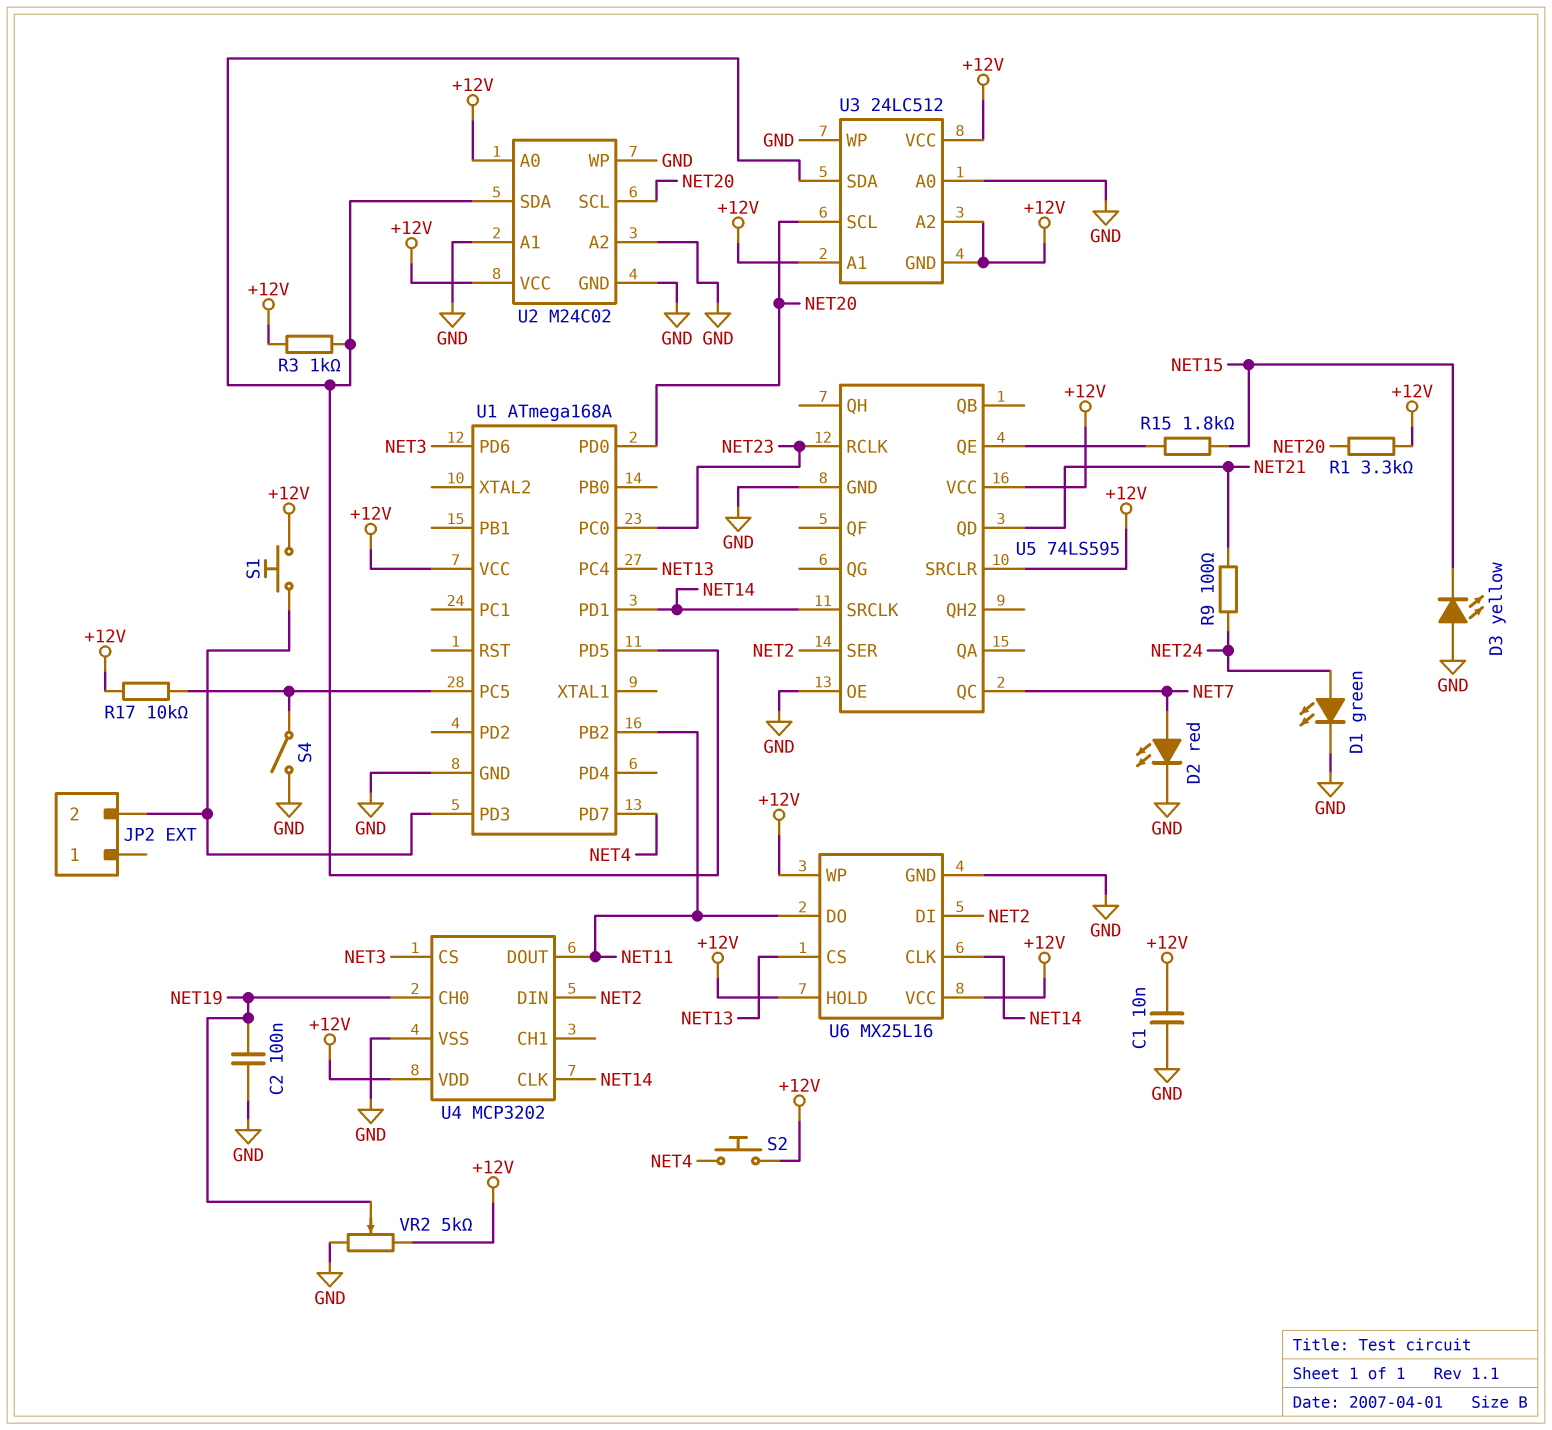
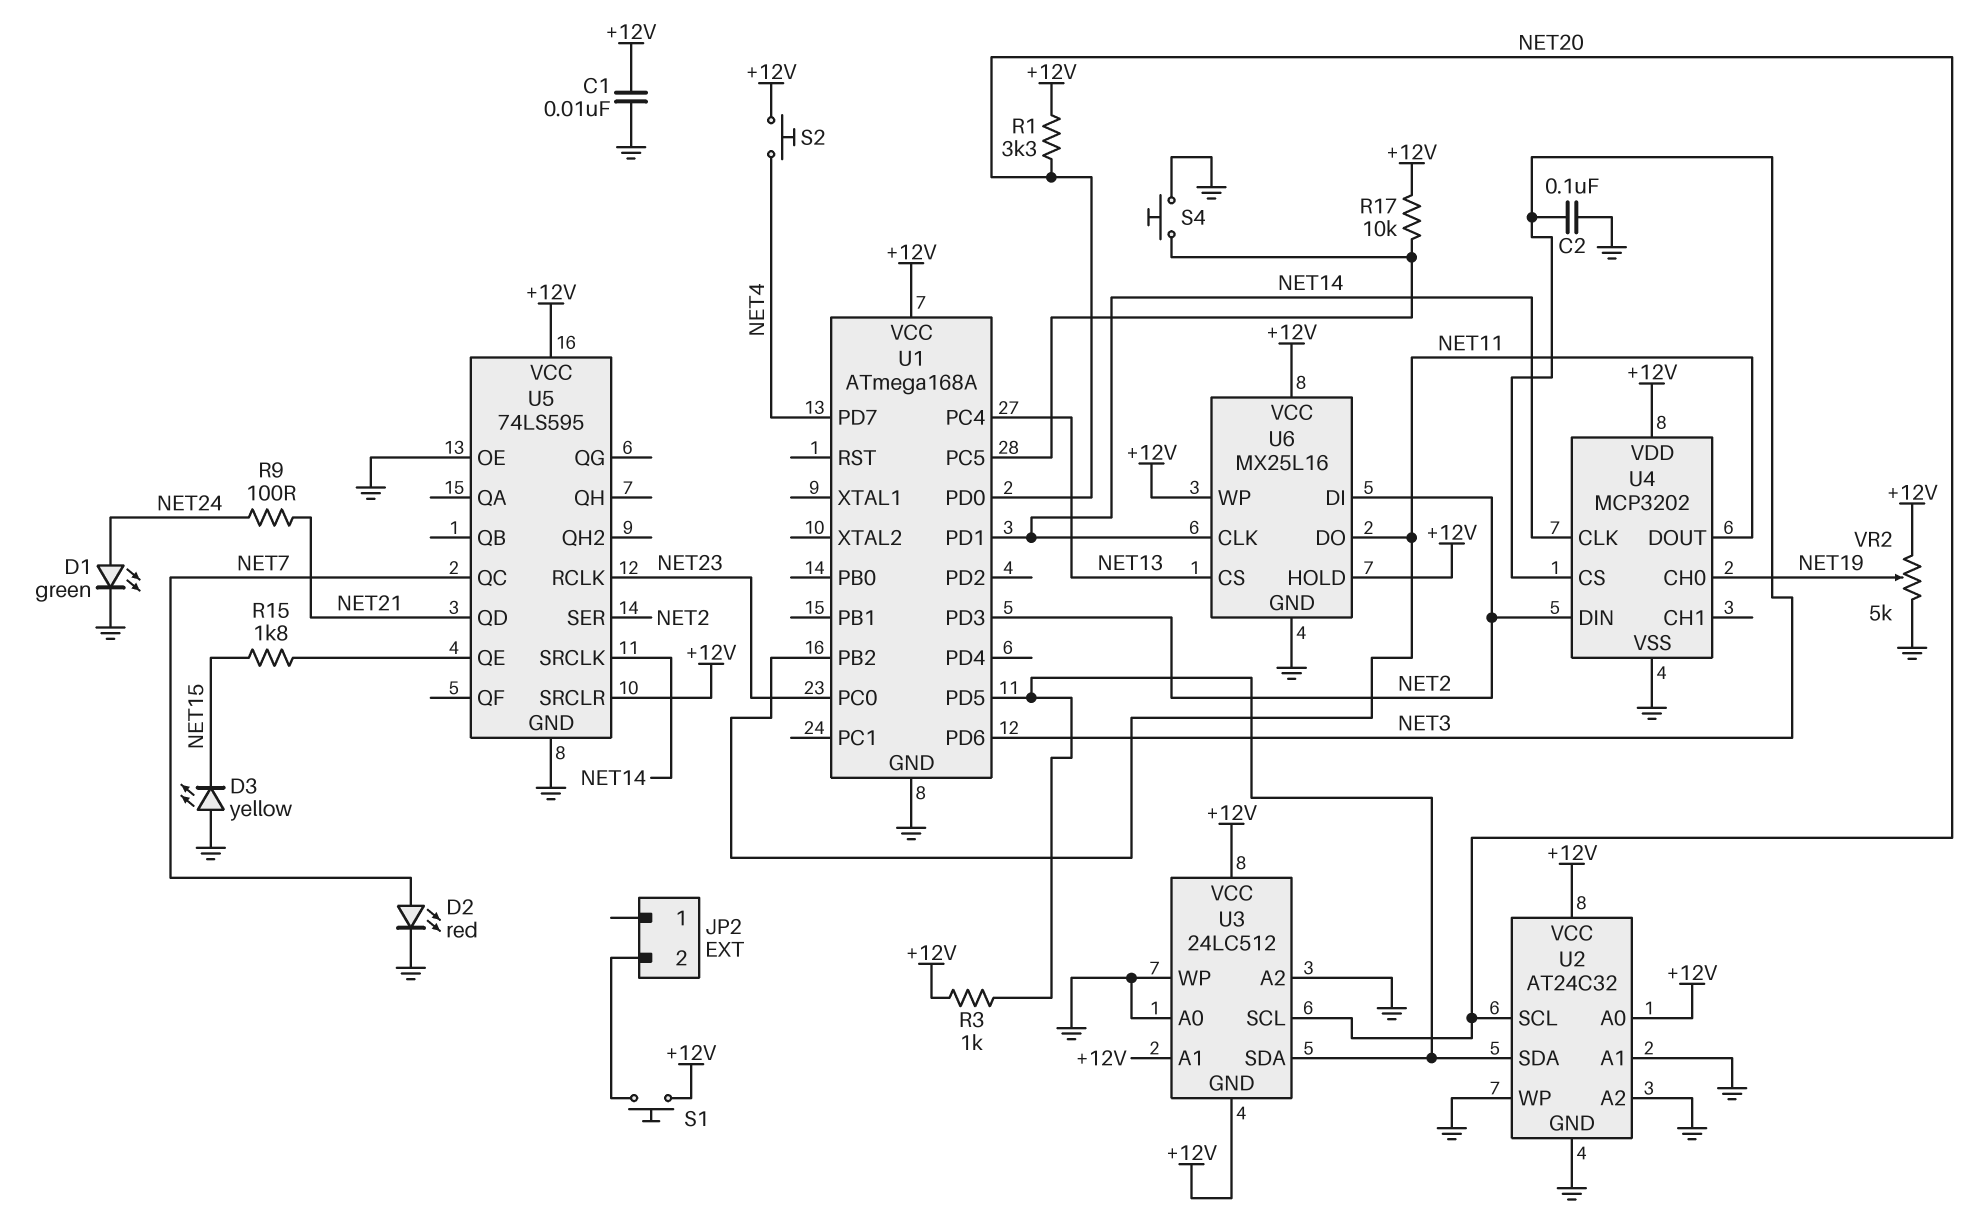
C2: 100nF (GND, NET19) -> 100nF (GND, NET3)
S4: switch (GND, U1/PC5) -> button (GND, U1/PC5)
U1 pin PD3: JP2/2 -> NET2
U2: M24C02 -> AT24C32
U3 pin A2: +12V -> GND

